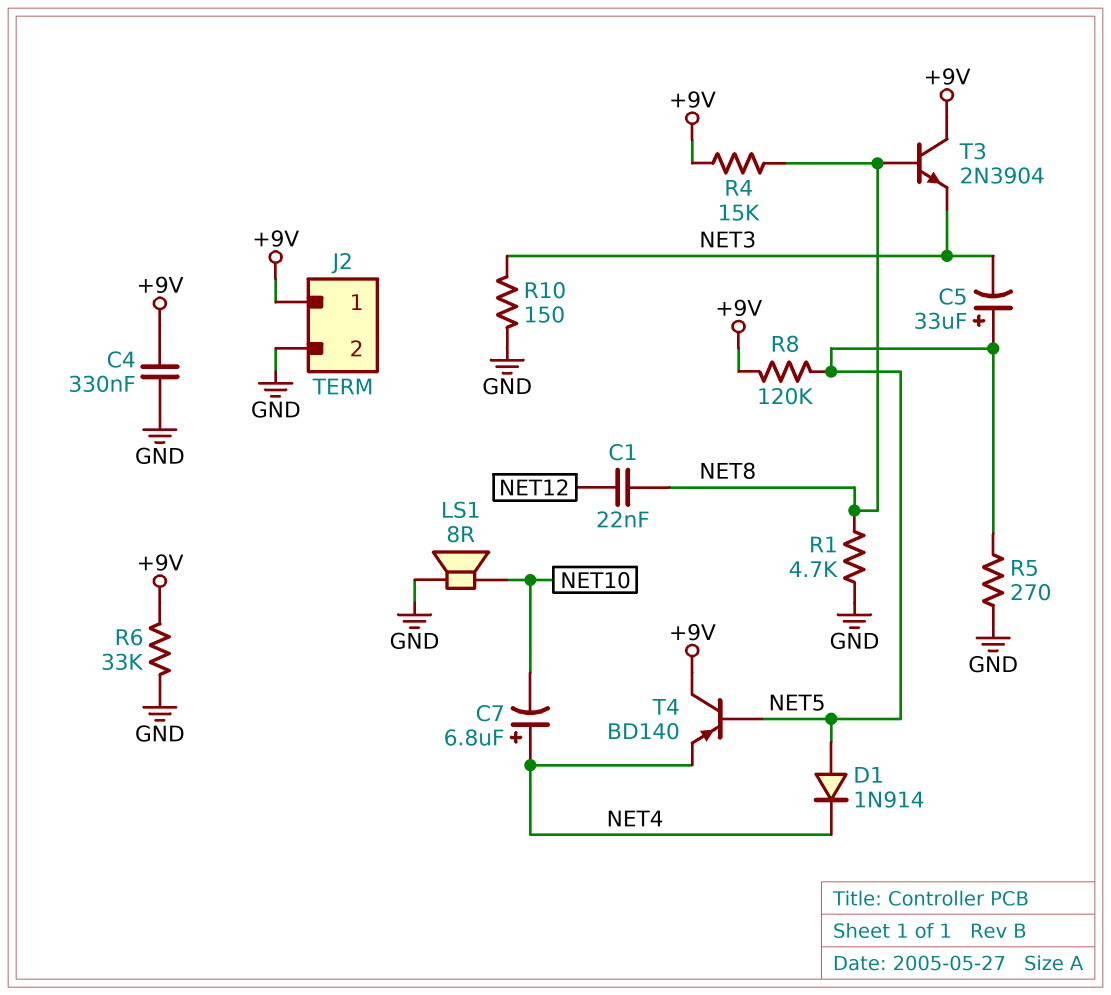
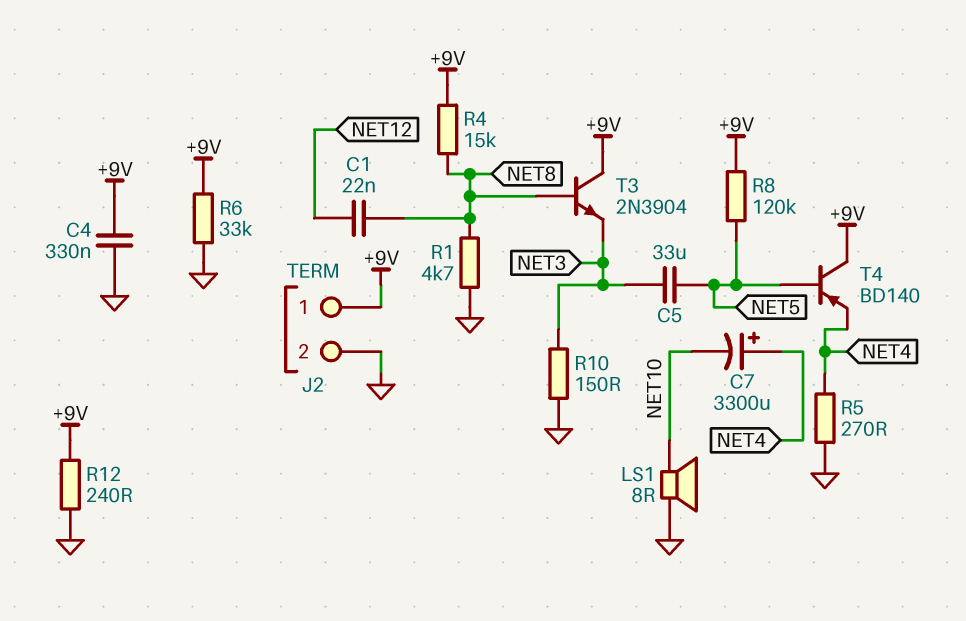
C5: 33uF (plus NET5, minus NET3) -> 33uF (NET3, NET5)
C7: 6.8uF (plus NET4, minus NET10) -> 3300uF (plus NET4, minus NET10)
D1: diode 1N914 (A NET5, K NET4) -> none
R5: 270 (GND, NET5) -> 270 (GND, NET4)
R12: none -> 240 (+9V, GND)

